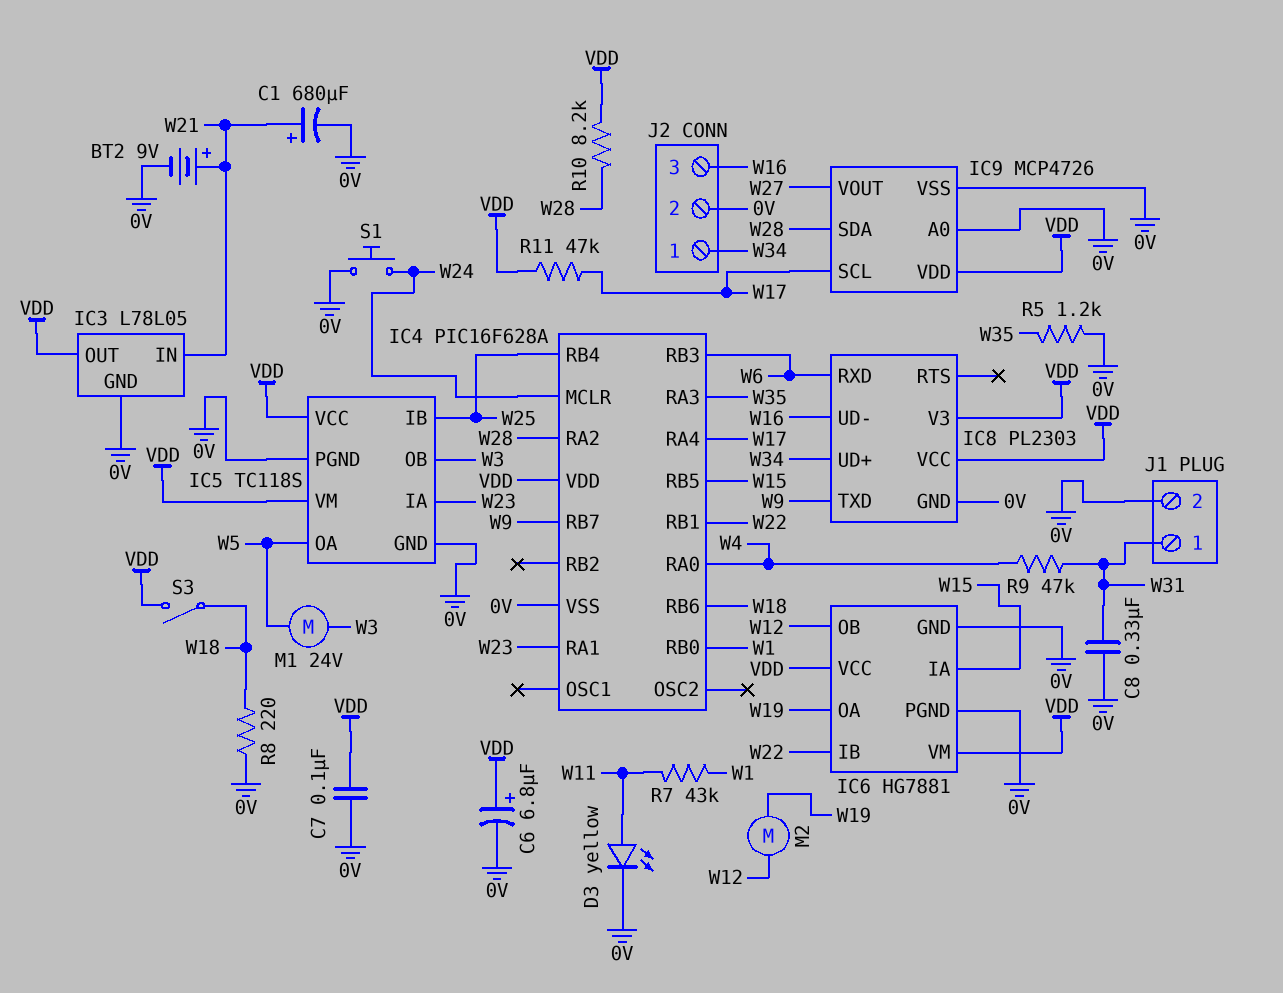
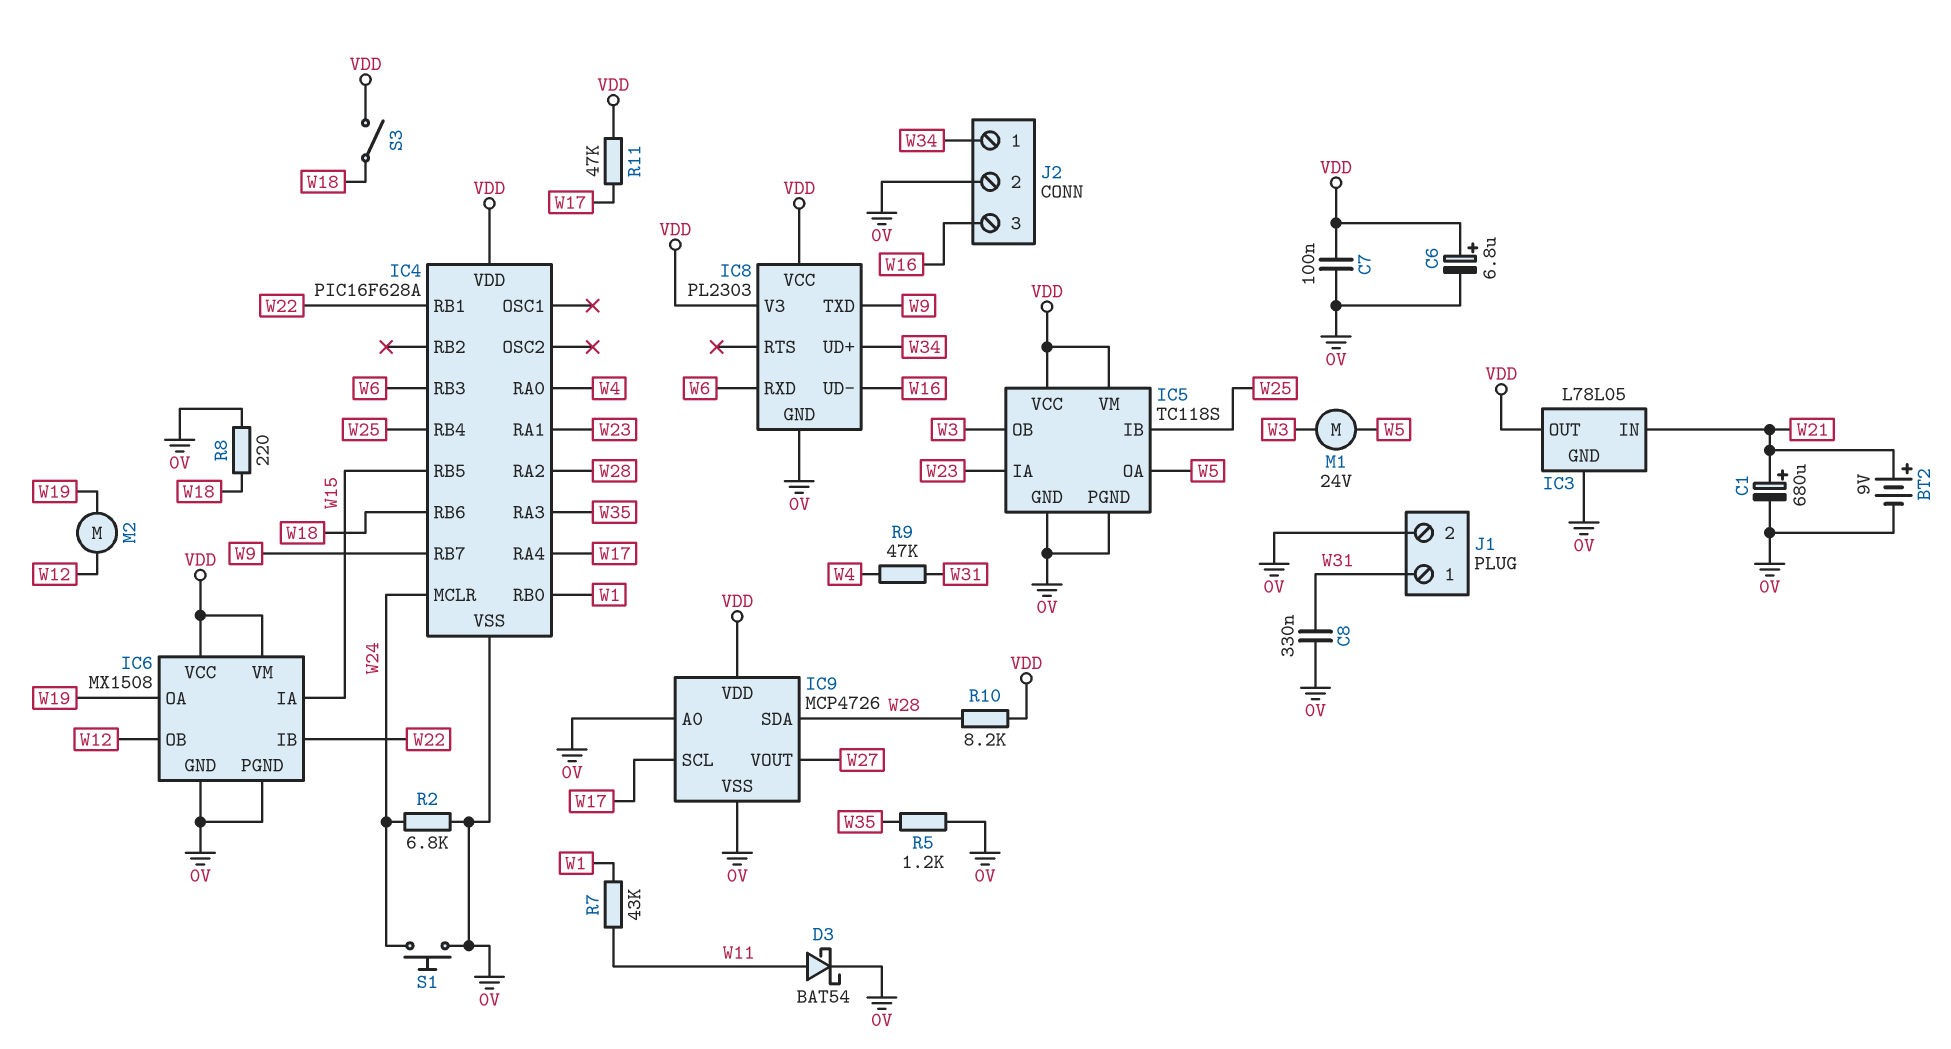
D3: LED yellow (A W11, K 0V) -> schottky BAT54 (A W11, K 0V)
IC6: HG7881 -> MX1508
R2: none -> 6.8k (0V, W24)

